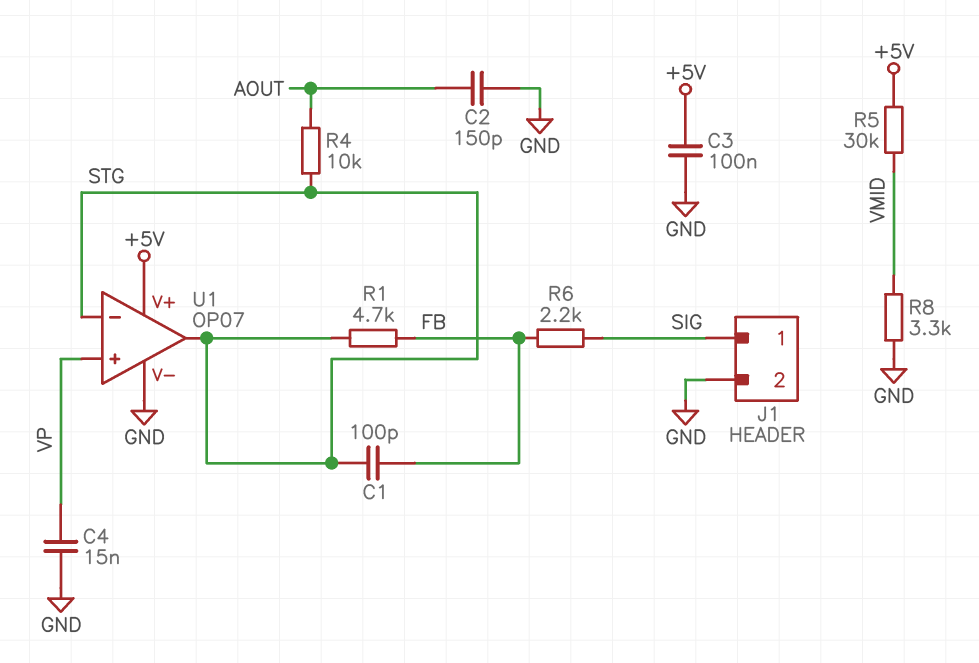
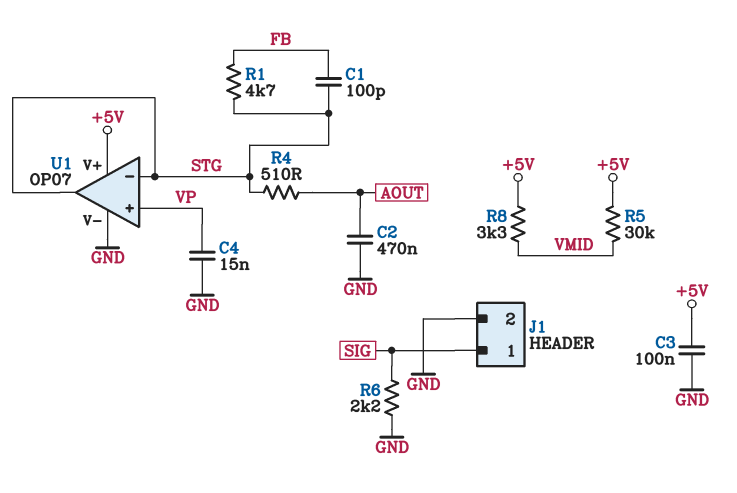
C2: 150pF (AOUT, GND) -> 470nF (AOUT, GND)
R4: 10k (AOUT, STG) -> 510 (AOUT, STG)
R6: 2.2k (FB, SIG) -> 2.2k (GND, SIG)
R8: 3.3k (GND, VMID) -> 3.3k (+5V, VMID)

